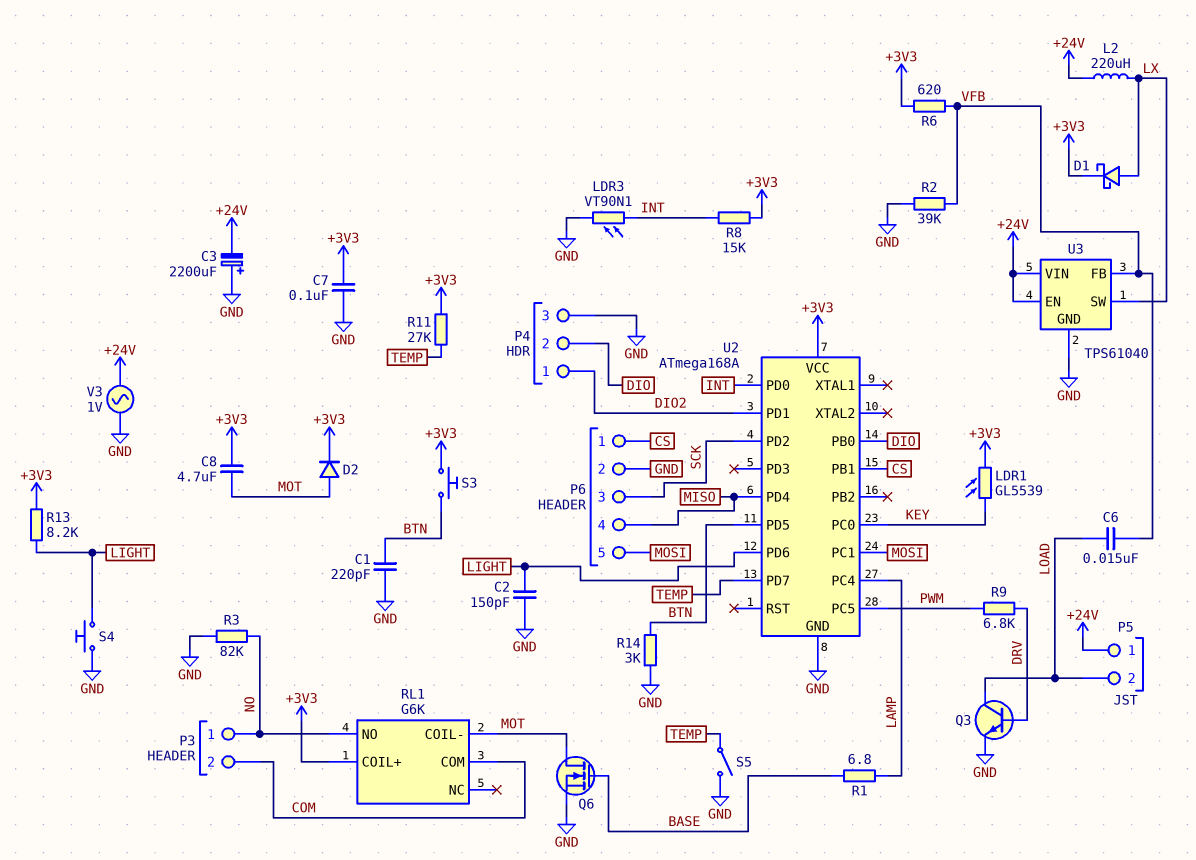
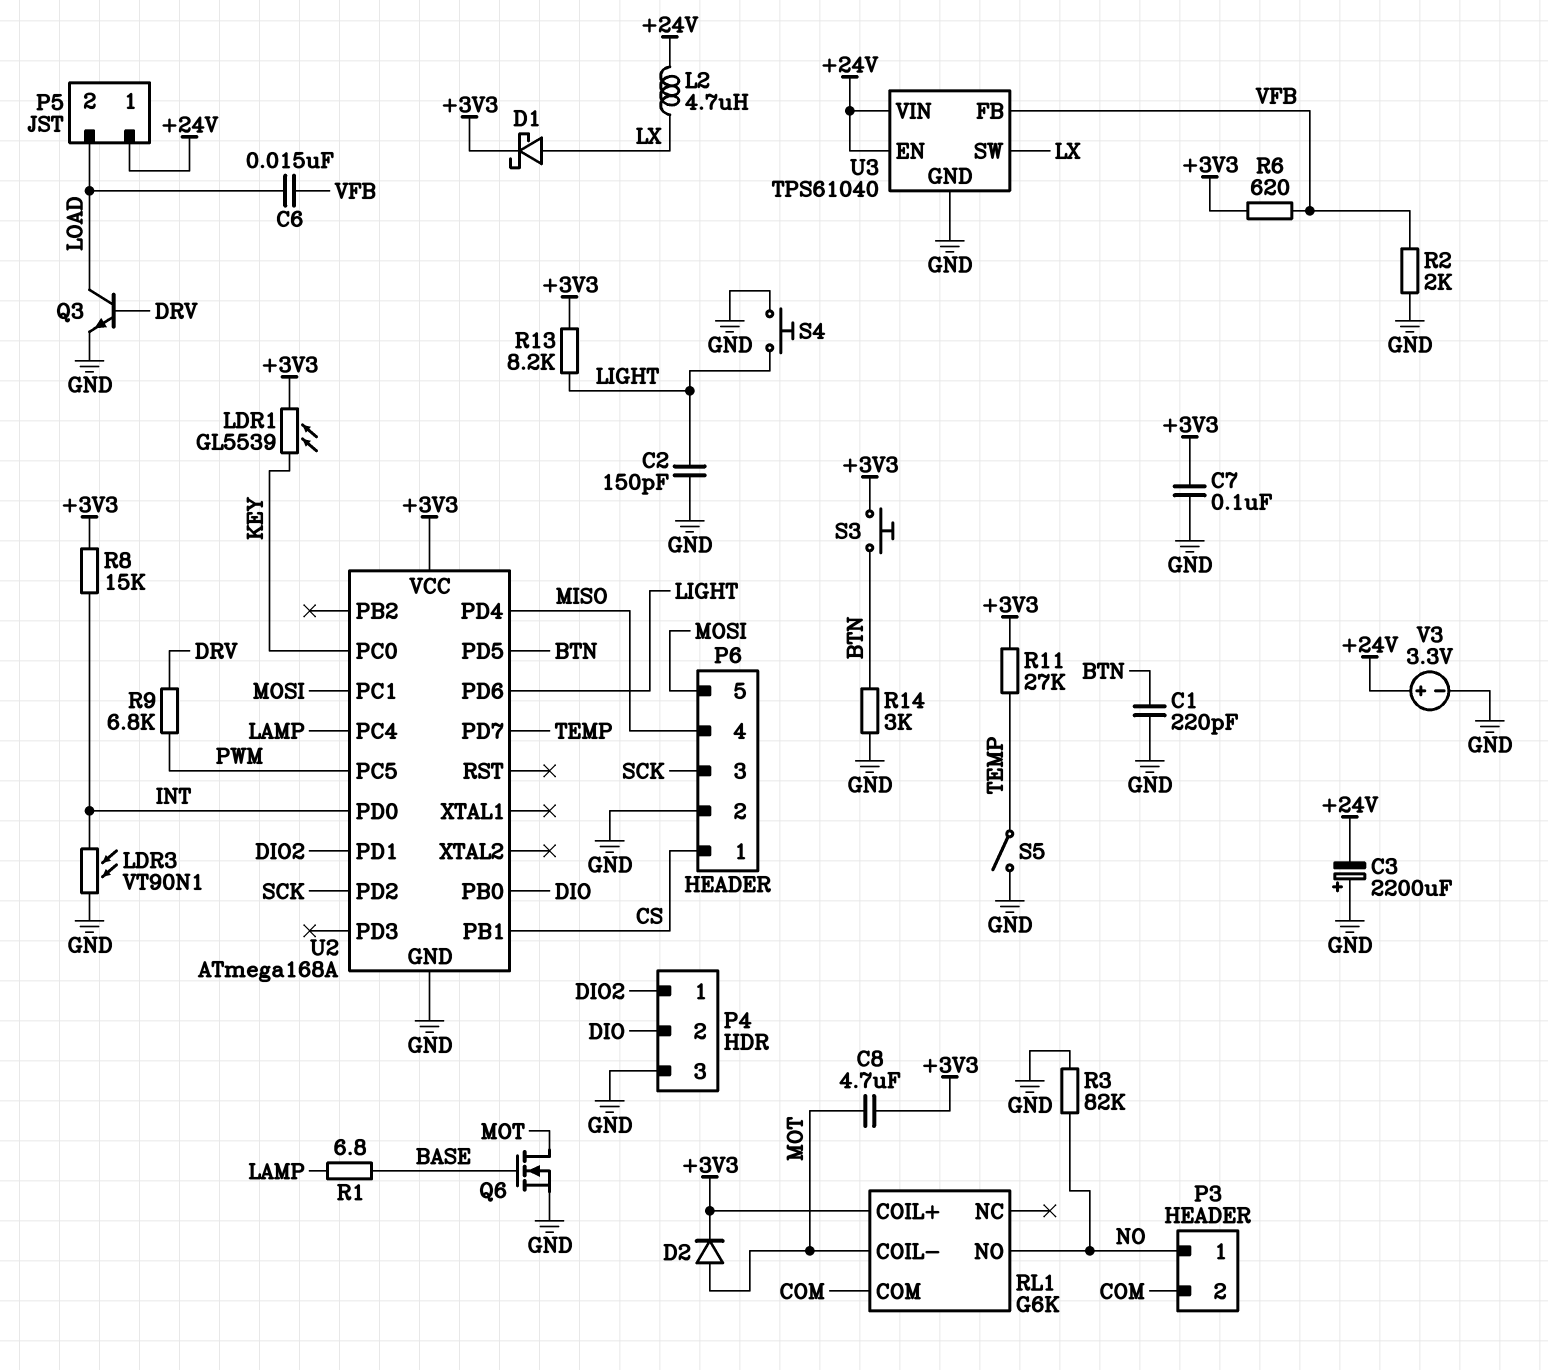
L2: 220uH (+24V, LX) -> 4.7uH (+24V, LX)
R2: 39k (GND, VFB) -> 2k (GND, VFB)
V3: AC 1V (+24V, GND) -> 3.3V (plus +24V, minus GND)

